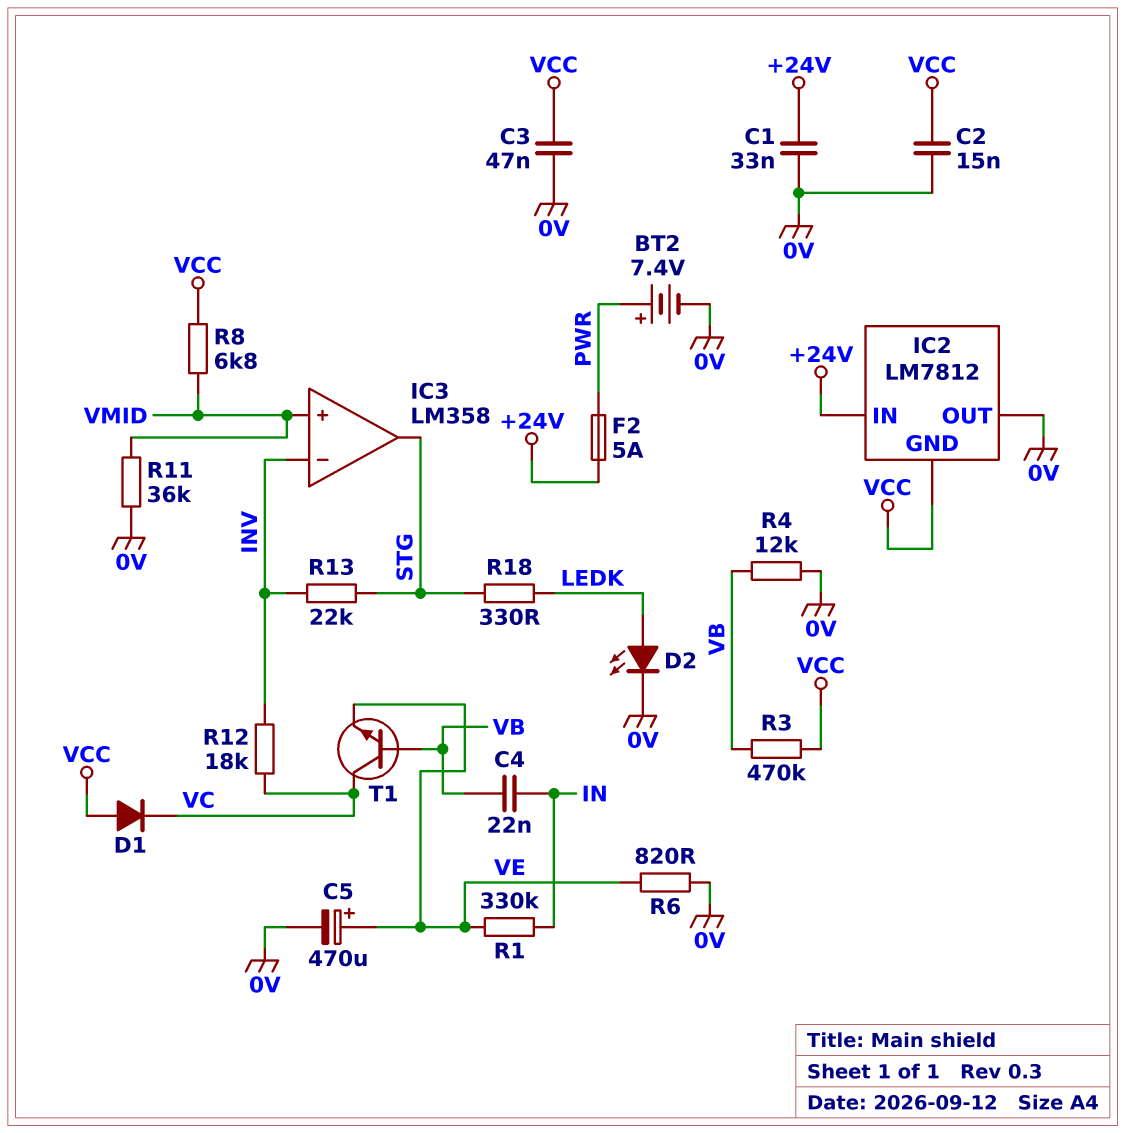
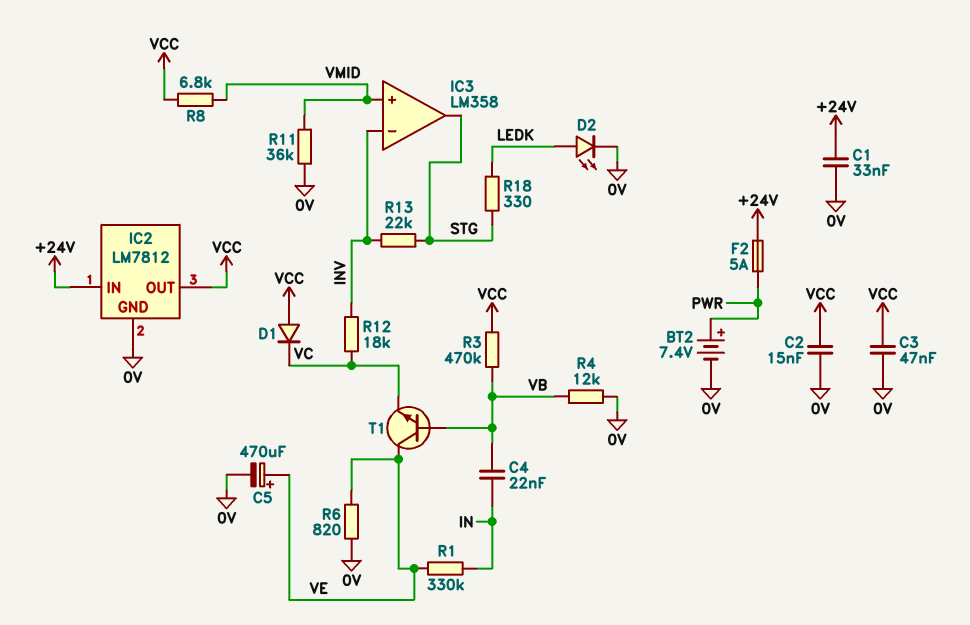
IC2 pin GND: VCC -> 0V
IC2 pin OUT: 0V -> VCC
T1: NPN (B VB, C VC, E VE) -> NPN (B VB, C VE, E VC)

